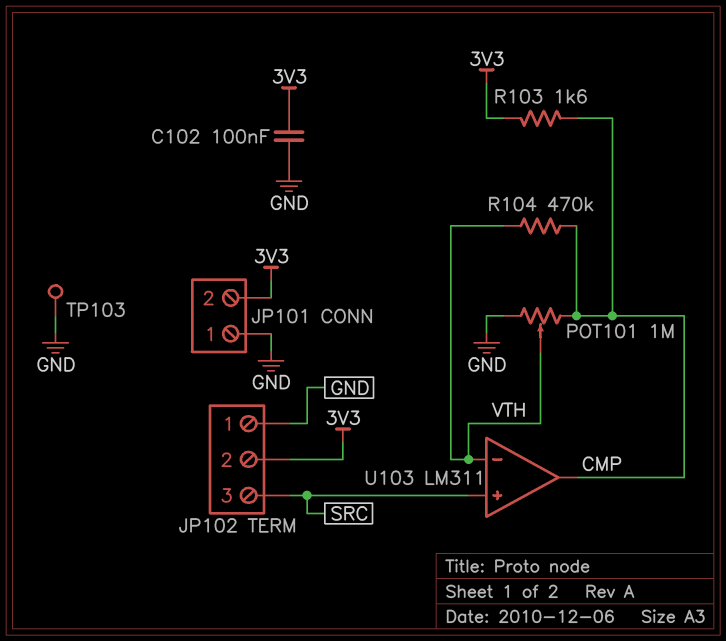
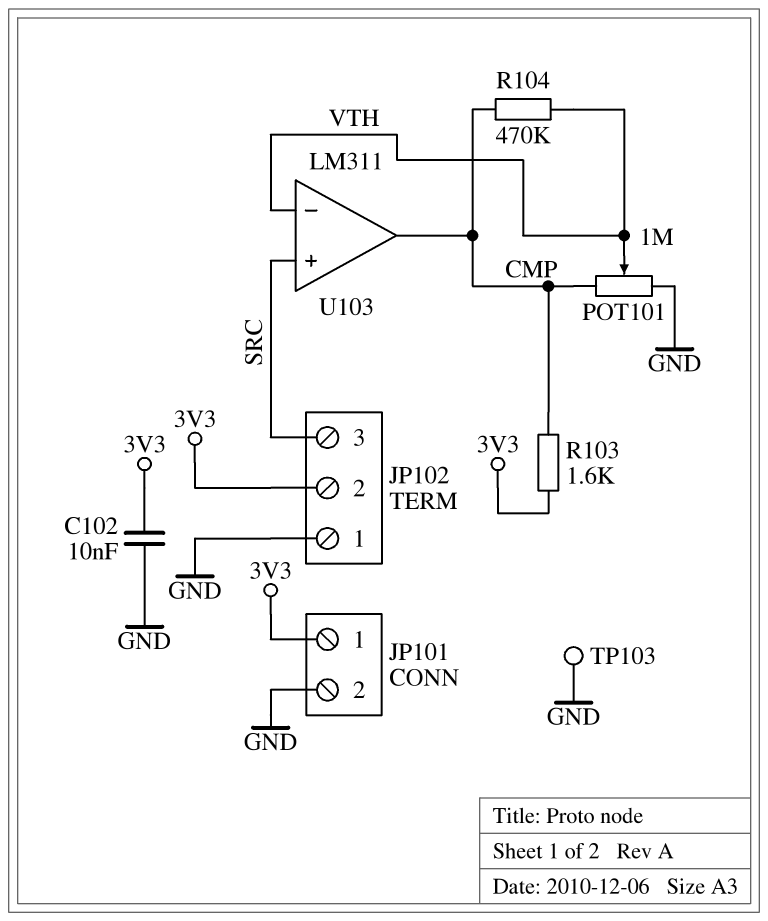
C102: 100nF (3V3, GND) -> 10nF (3V3, GND)
JP101 pin 1: GND -> 3V3
JP101 pin 2: 3V3 -> GND

